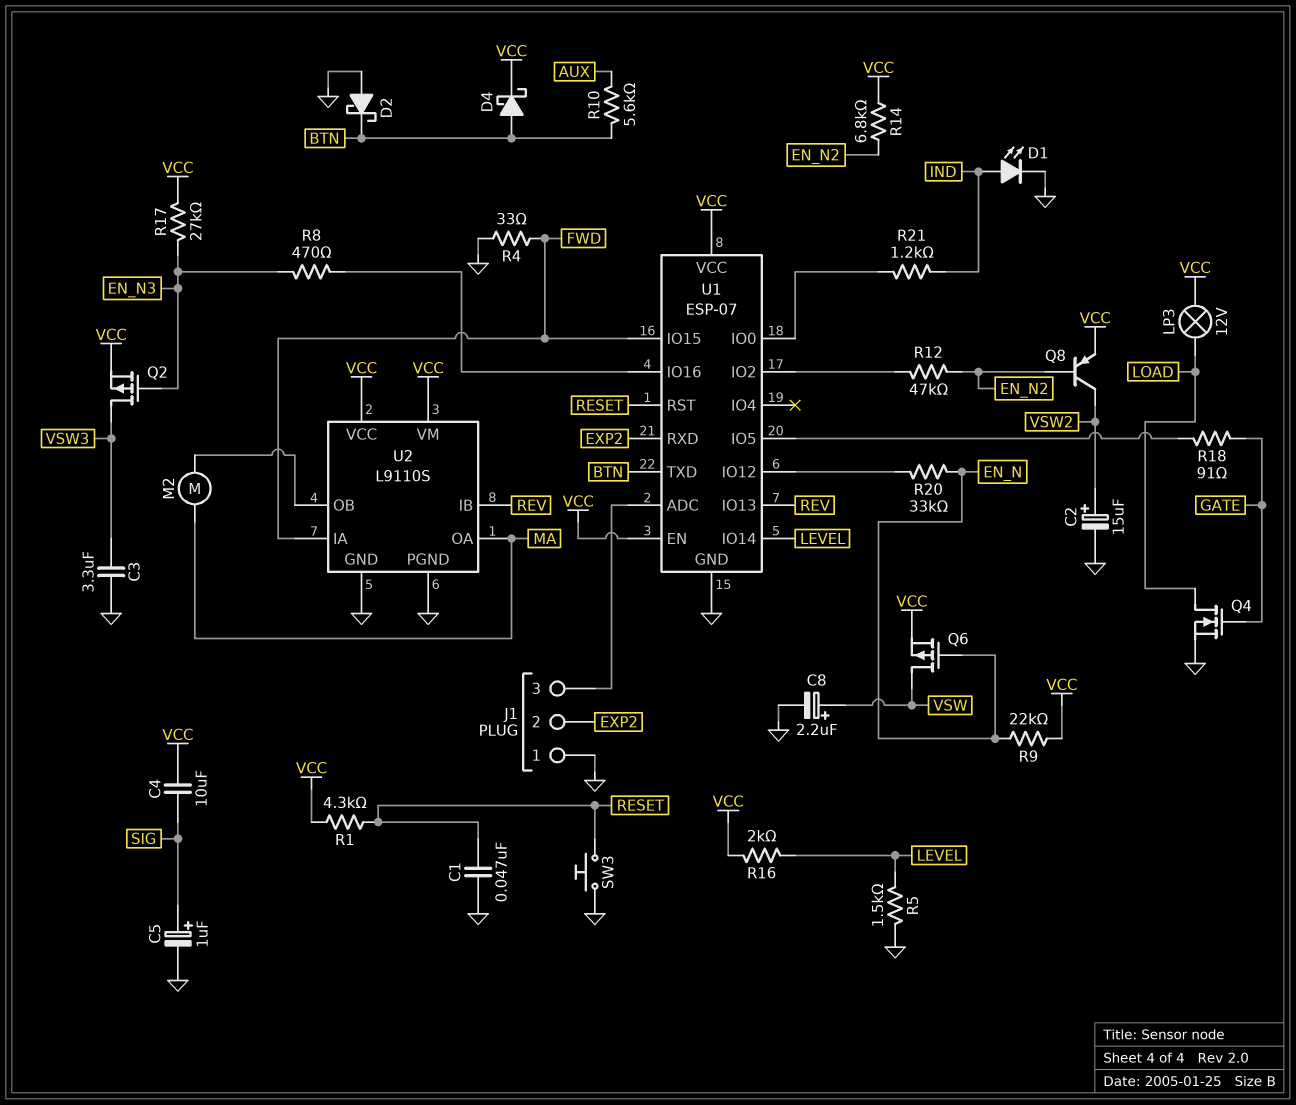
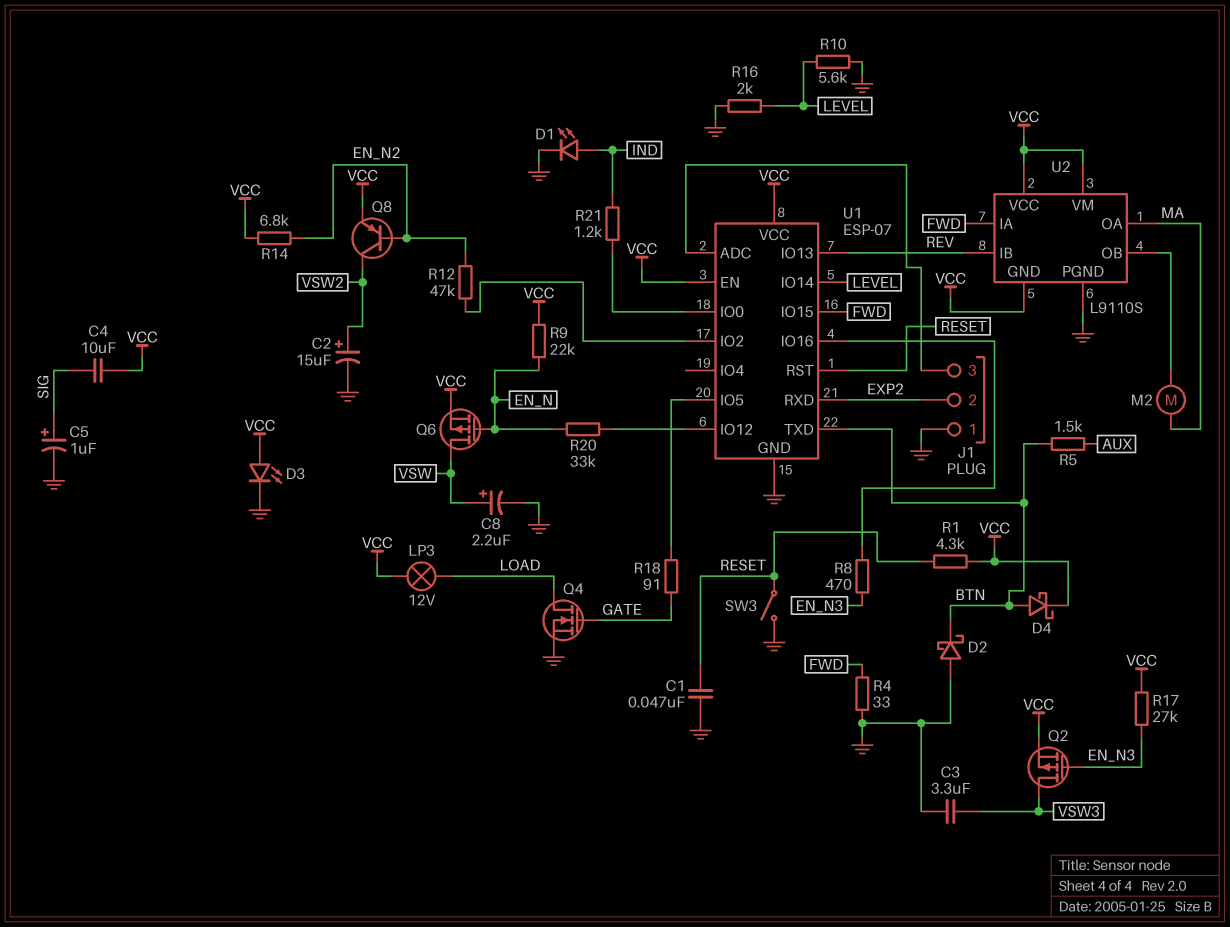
D3: none -> LED (A VCC, K GND)
R5: 1.5k (GND, LEVEL) -> 1.5k (AUX, BTN)
R10: 5.6k (AUX, BTN) -> 5.6k (GND, LEVEL)
R16: 2k (LEVEL, VCC) -> 2k (GND, LEVEL)
SW3: button (GND, RESET) -> switch (GND, RESET)
U2 pin GND: GND -> VCC

